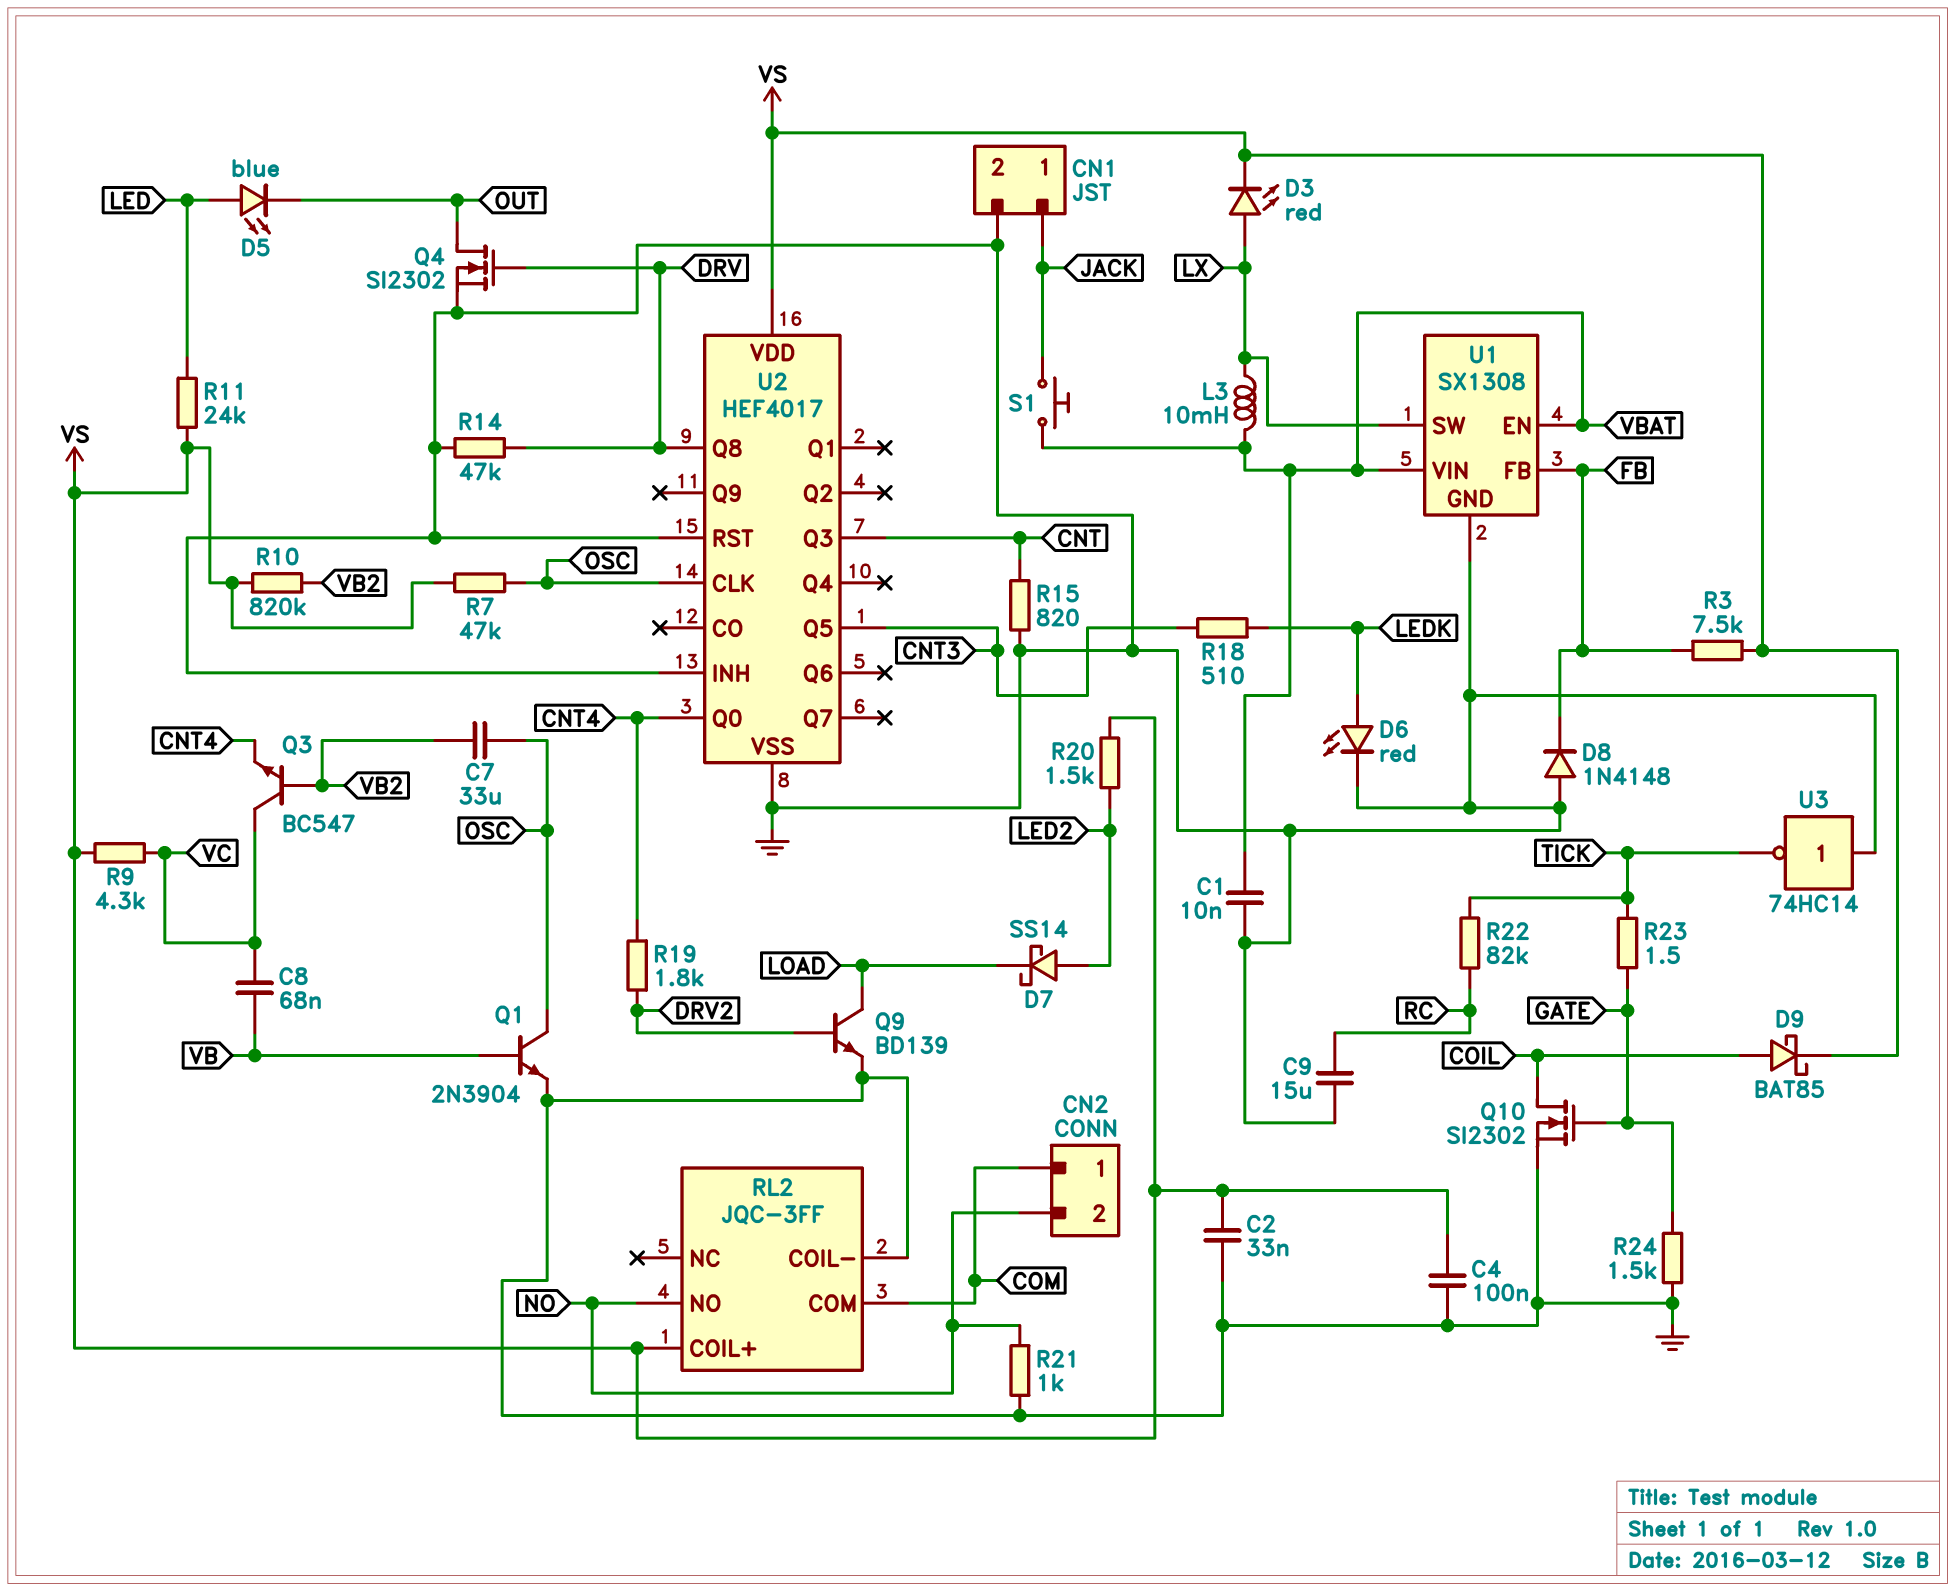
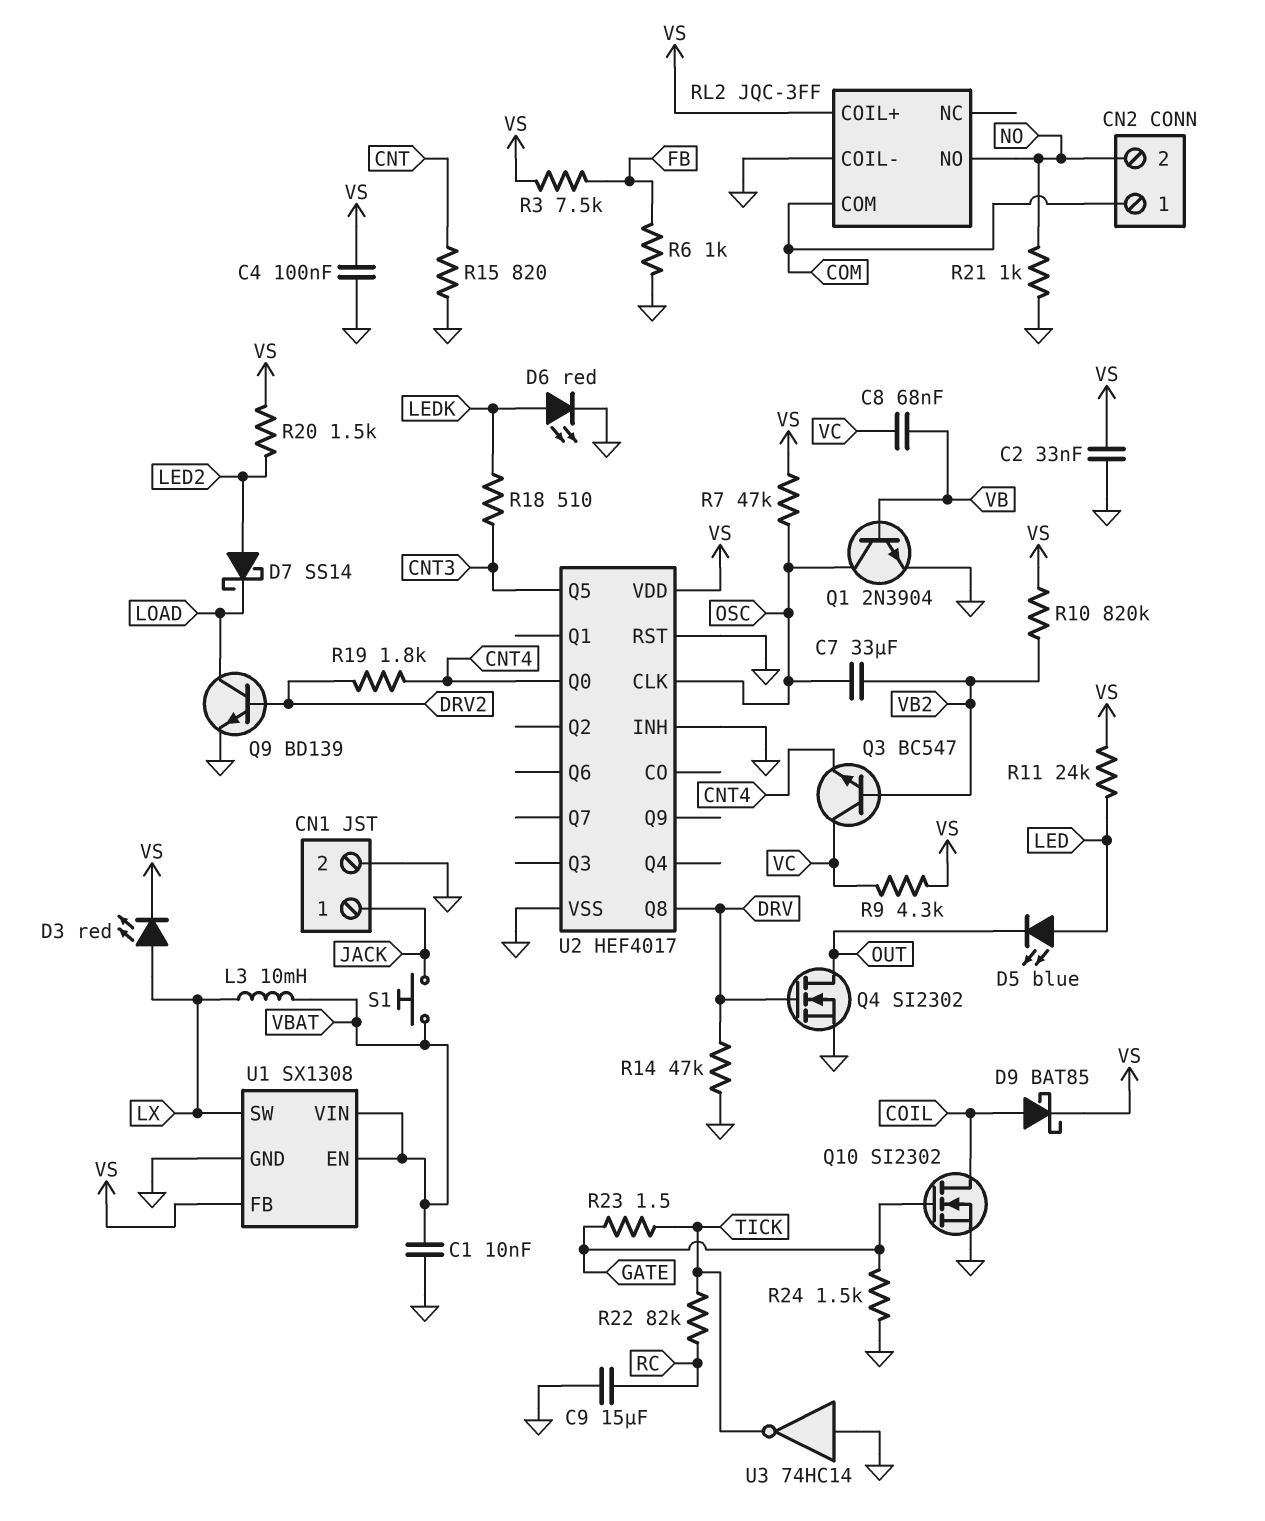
D8: diode 1N4148 (A GND, K FB) -> none
R6: none -> 1k (FB, GND)
U1 pin FB: FB -> VS
U2 pin Q3: CNT -> none

